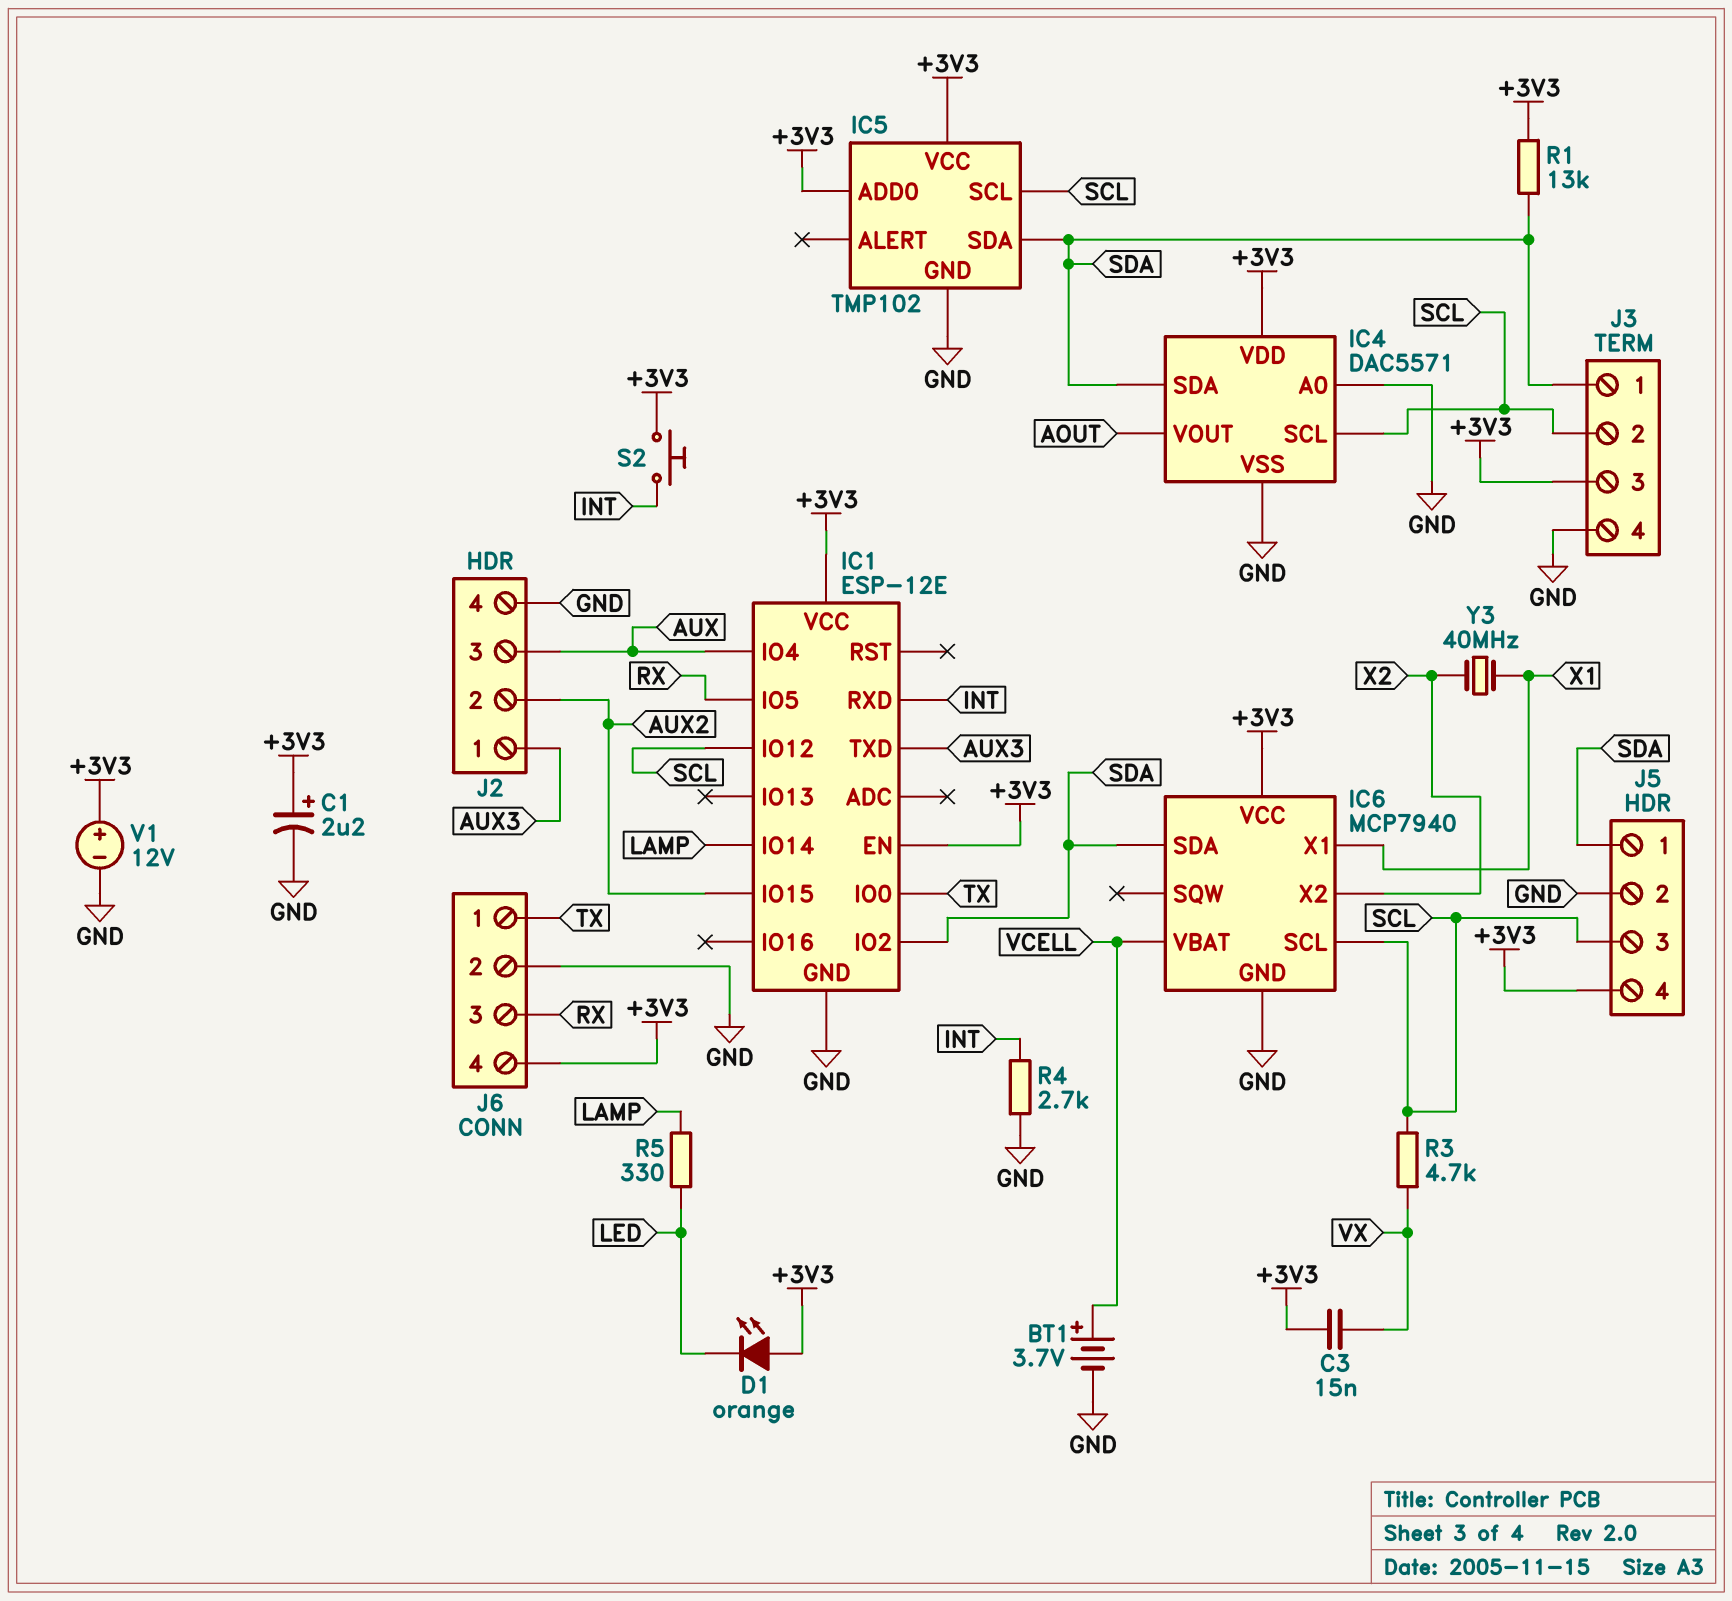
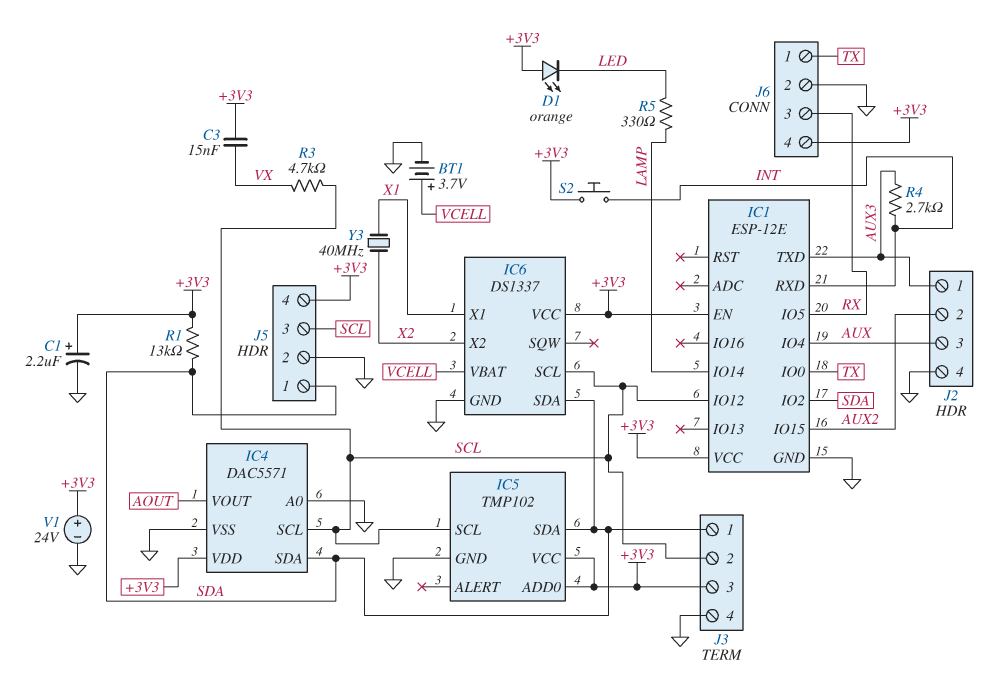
IC6: MCP7940 -> DS1337
R4: 2.7k (GND, INT) -> 2.7k (AUX3, INT)
V1: 12V (plus +3V3, minus GND) -> 24V (plus +3V3, minus GND)

